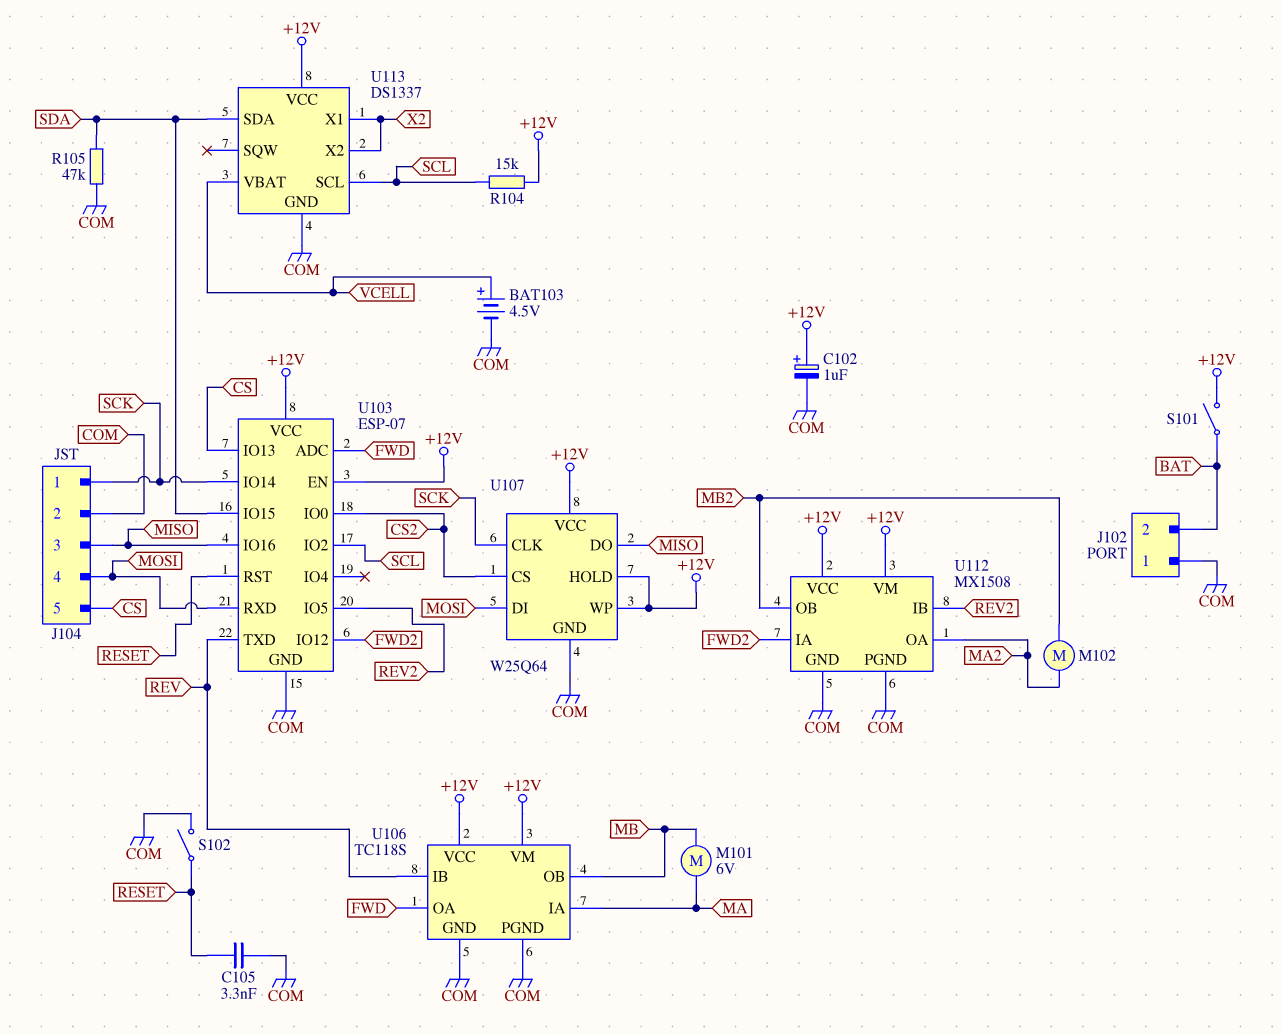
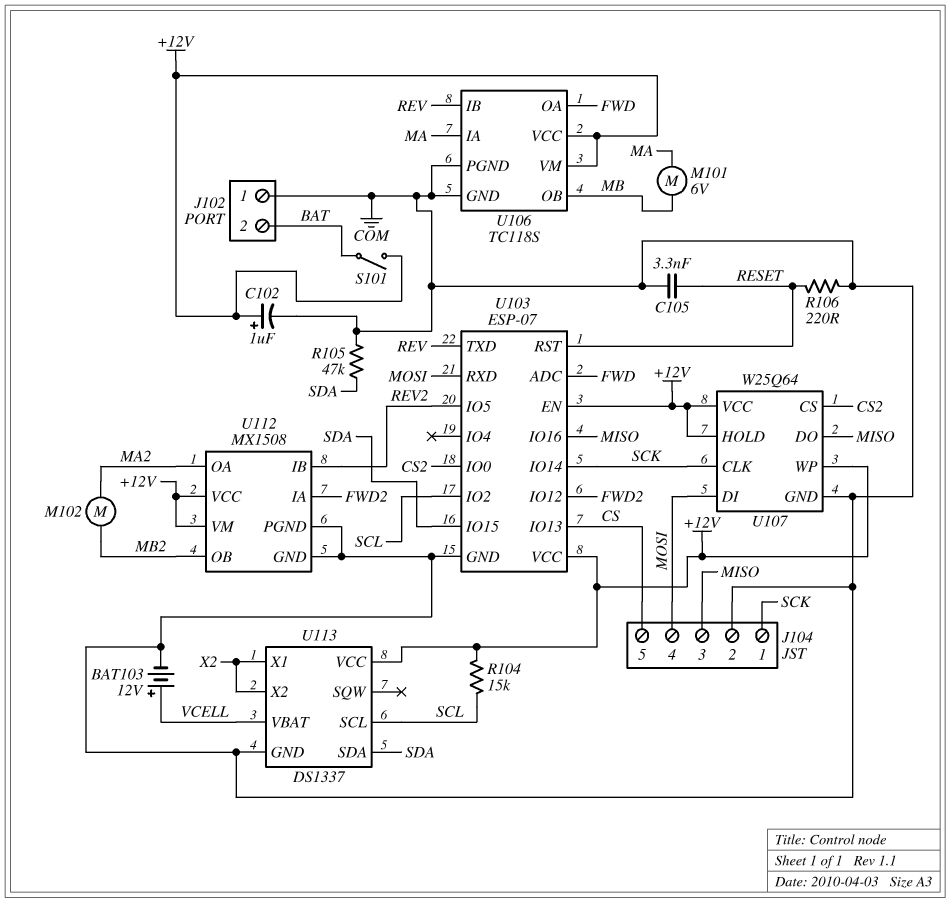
BAT103: 4.5V (plus VCELL, minus COM) -> 12V (plus VCELL, minus COM)
R106: none -> 220 (COM, RESET)
S102: switch (COM, RESET) -> none

